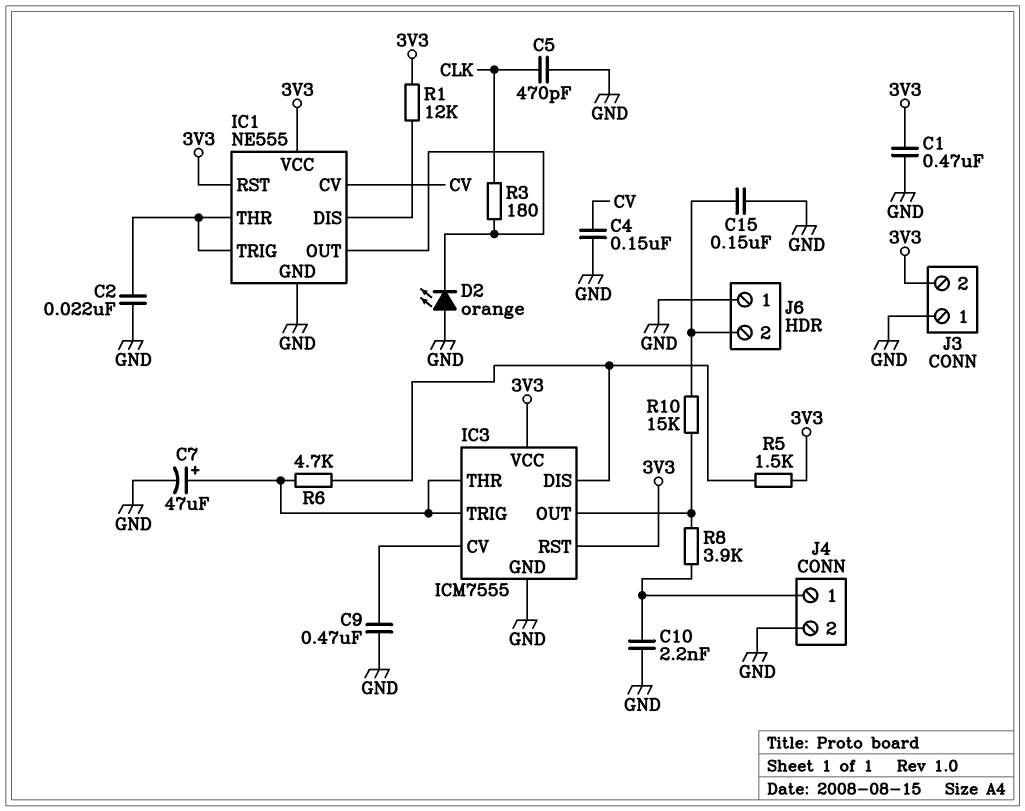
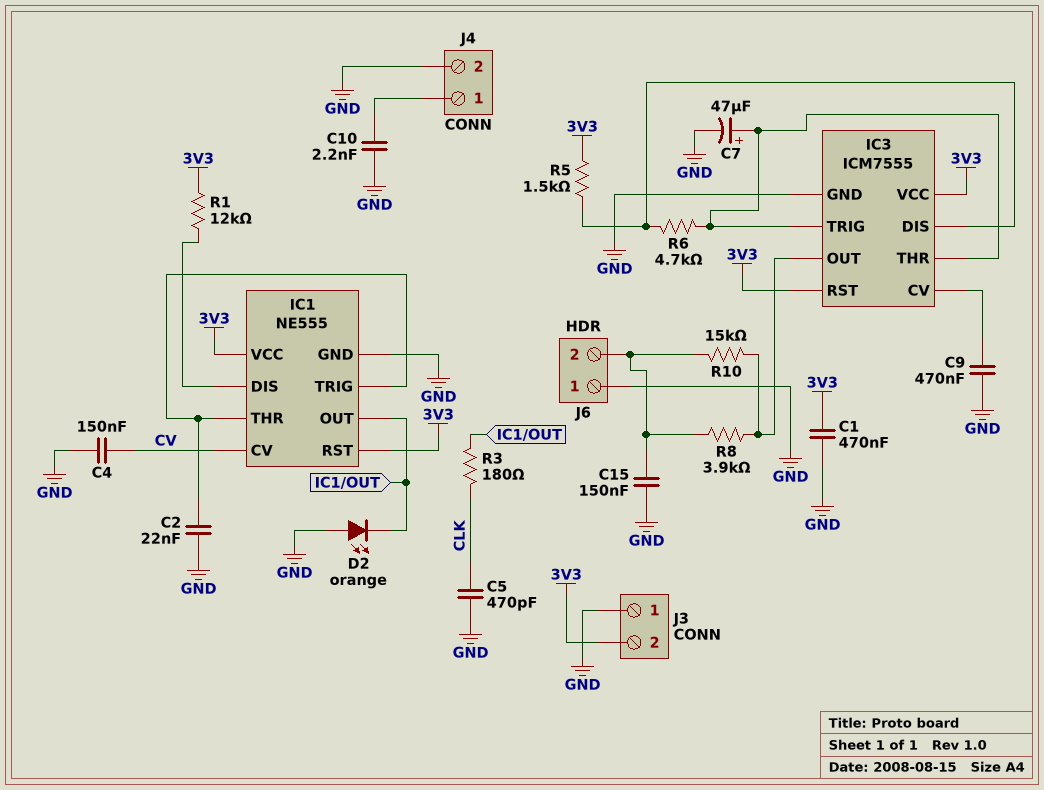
R8: 3.9k (IC3/OUT, J4/1) -> 3.9k (IC3/OUT, J6/2)

